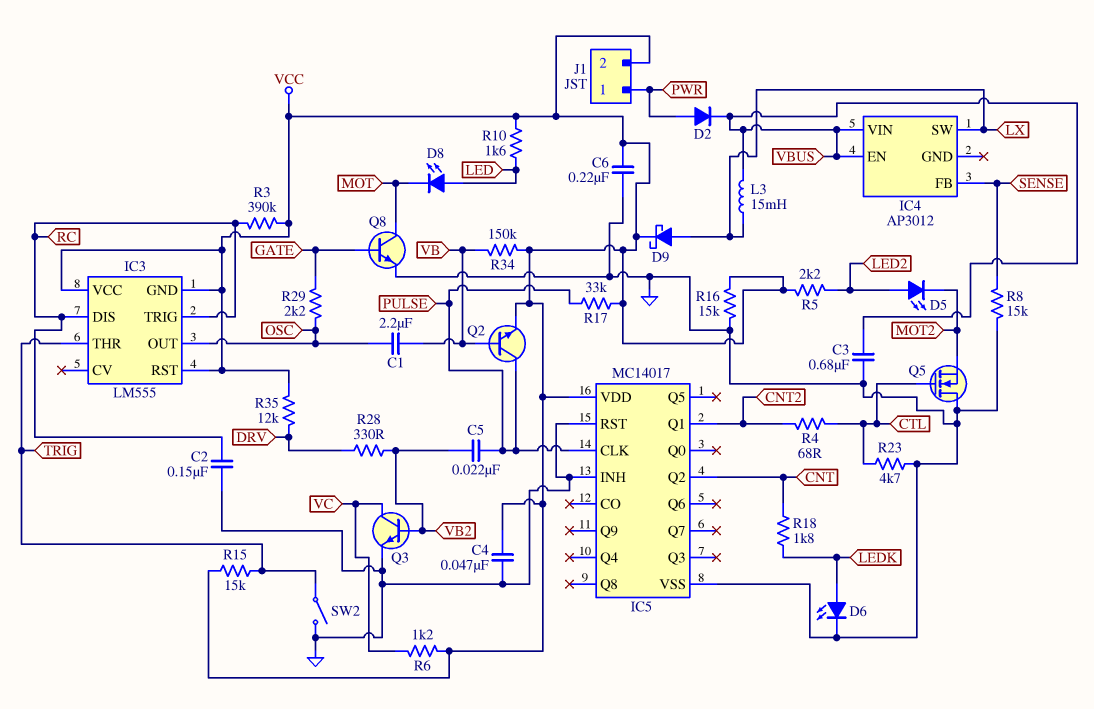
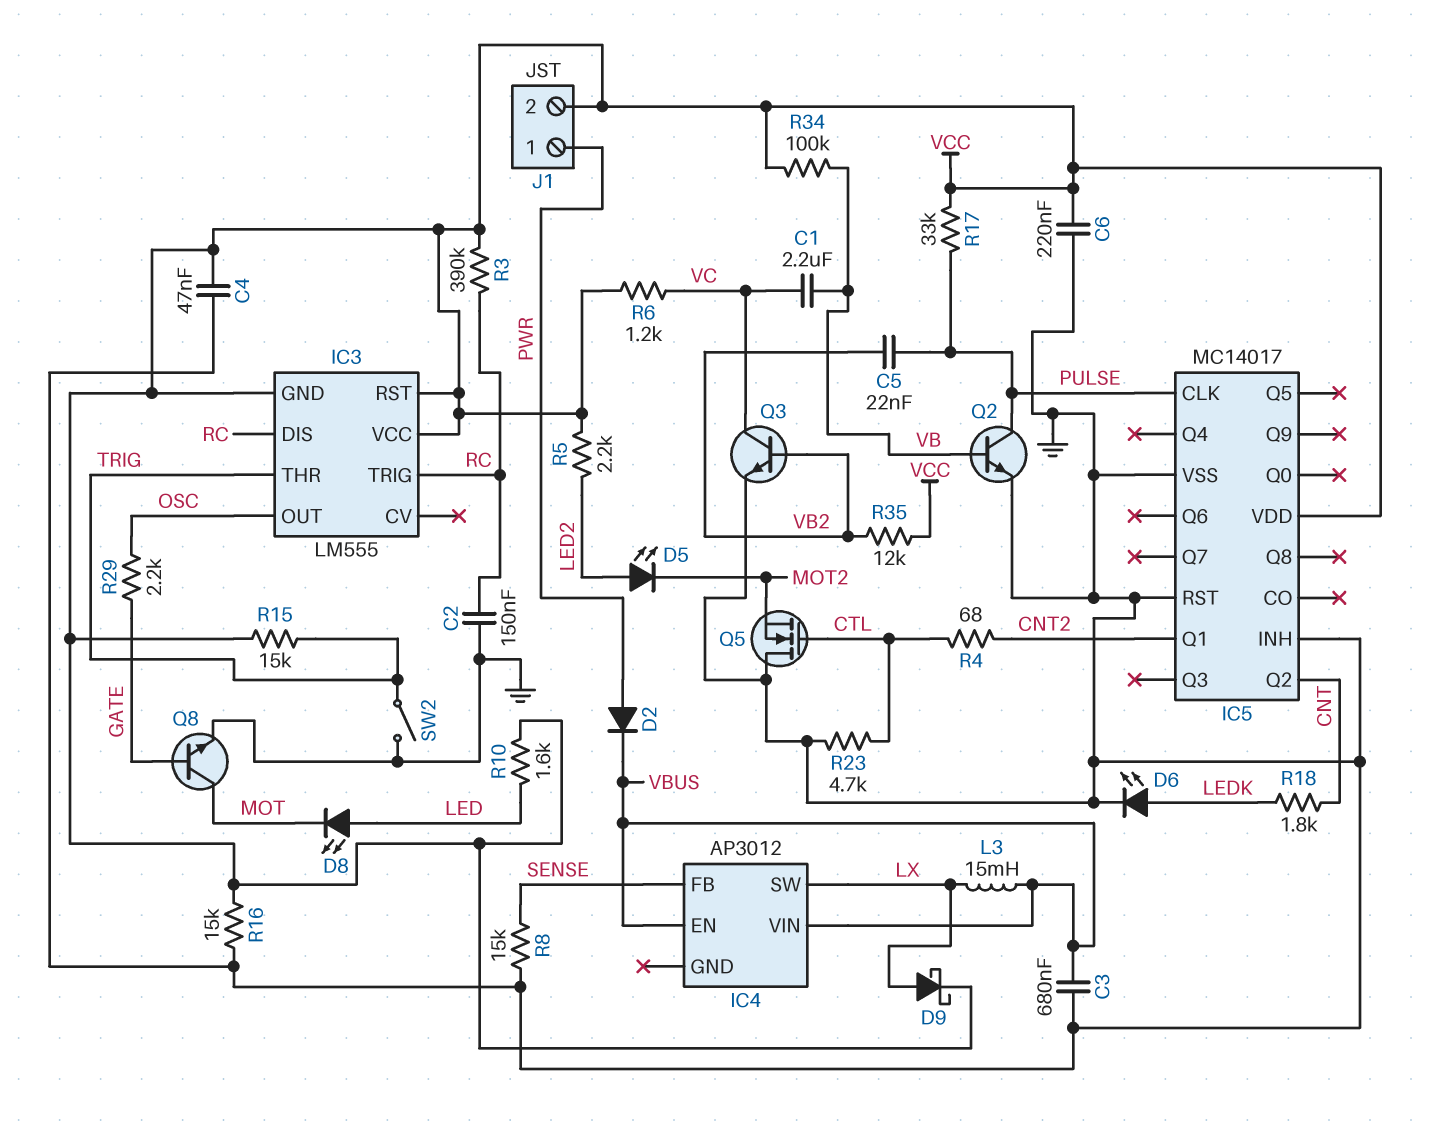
C1: 2.2uF (OSC, VB) -> 2.2uF (VB, VC)
Q2: NPN (B VB, C PULSE, E VCC) -> NPN (B VB, C PULSE, E GND)
R28: 330 (DRV, VB2) -> none
R34: 150k (VB, VCC) -> 100k (VB, VCC)
R35: 12k (DRV, VCC) -> 12k (VB2, VCC)

